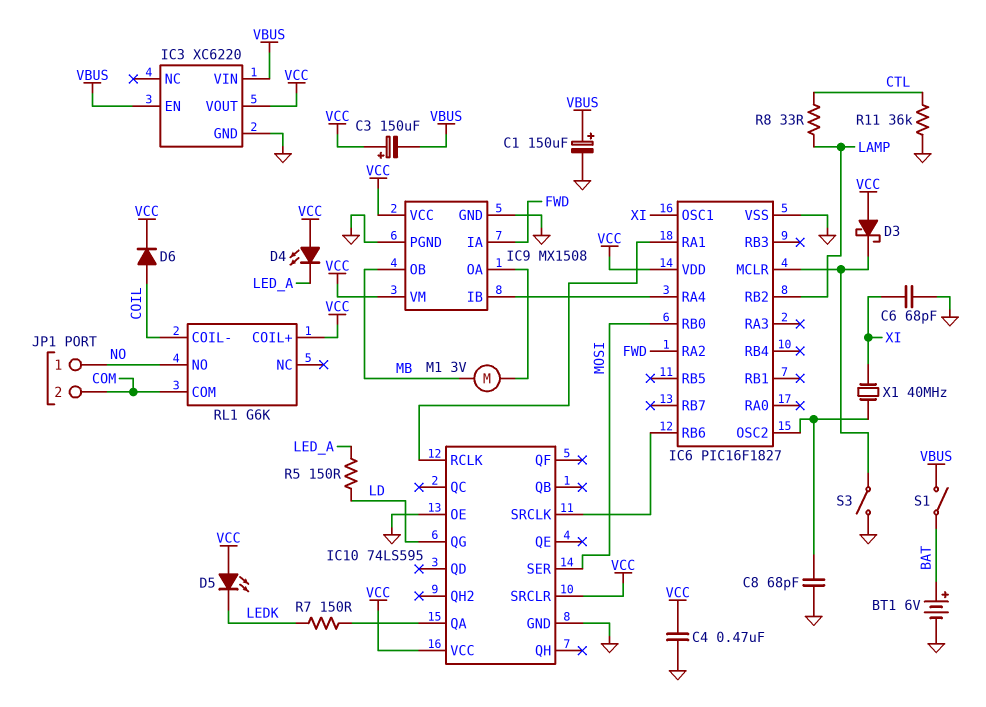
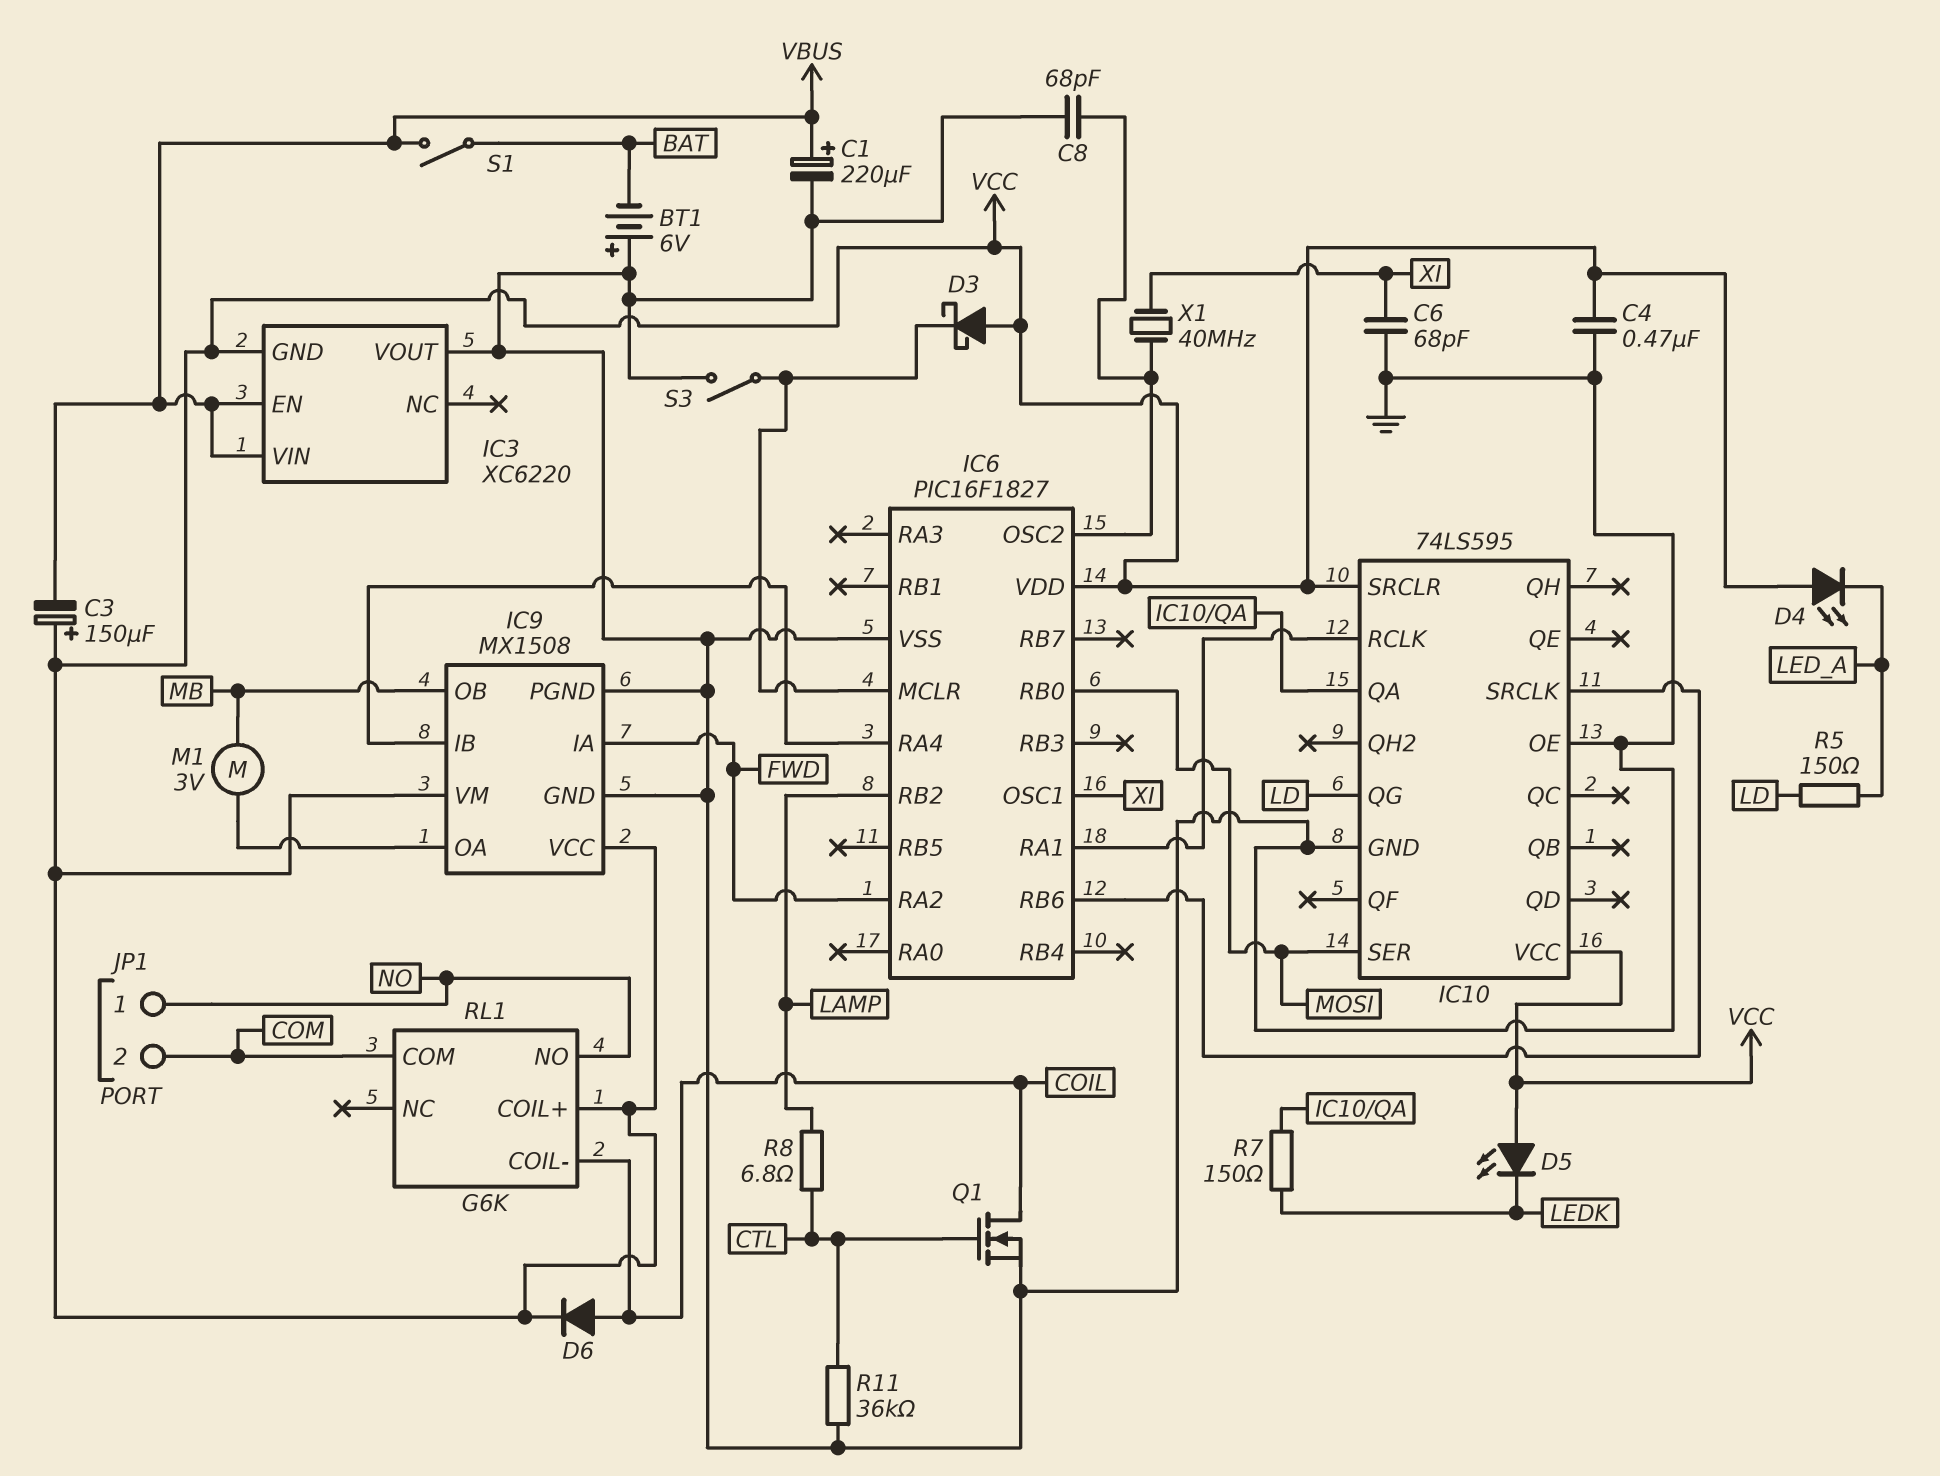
BT1: 6V (plus BAT, minus GND) -> 6V (plus GND, minus BAT)
C1: 150uF (plus VBUS, minus GND) -> 220uF (plus VBUS, minus GND)
IC3 pin GND: GND -> VCC
IC3 pin VOUT: VCC -> GND
Q1: none -> NMOS (G CTL, D COIL, S GND)
R8: 33 (CTL, LAMP) -> 6.8 (CTL, LAMP)

